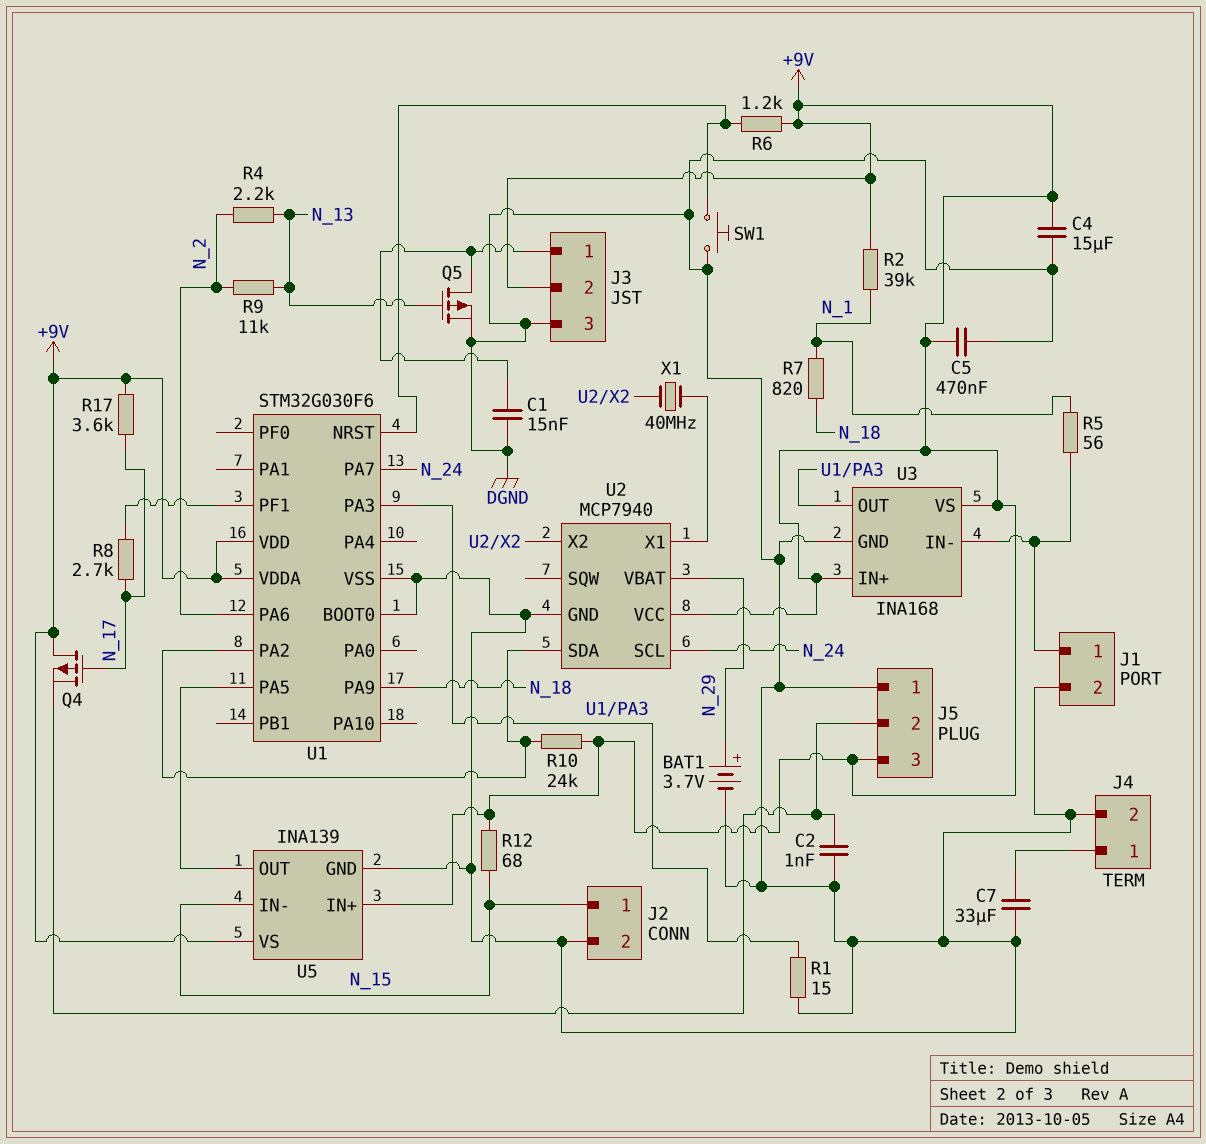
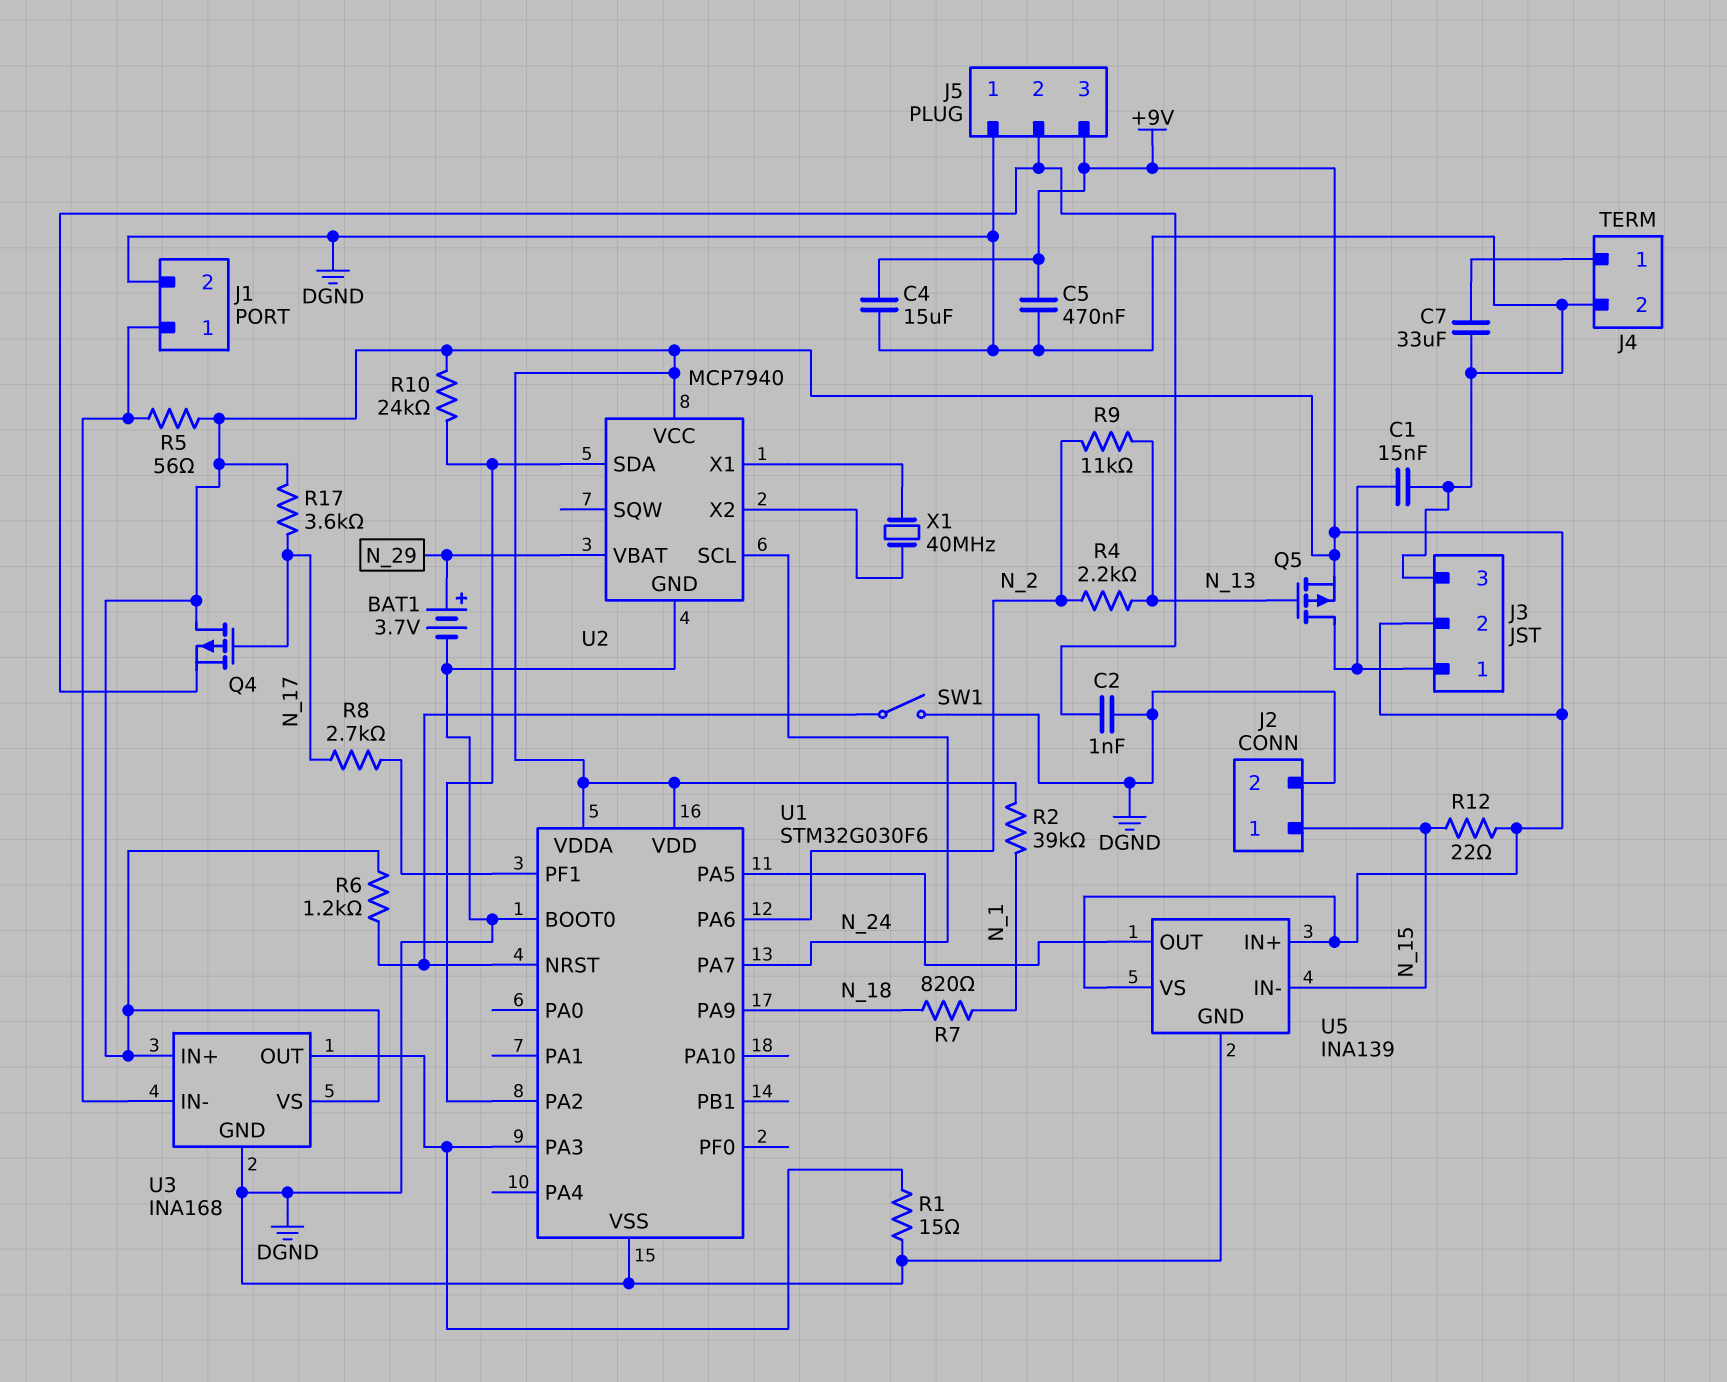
Q5: PMOS (G N_13, D J3/1, S DGND) -> PMOS (G N_13, D J3/1, S +9V)
R5: 56 (J1/1, N_1) -> 56 (+9V, J1/1)
R12: 68 (+9V, N_15) -> 22 (+9V, N_15)
SW1: button (DGND, U1/NRST) -> switch (DGND, U1/NRST)

